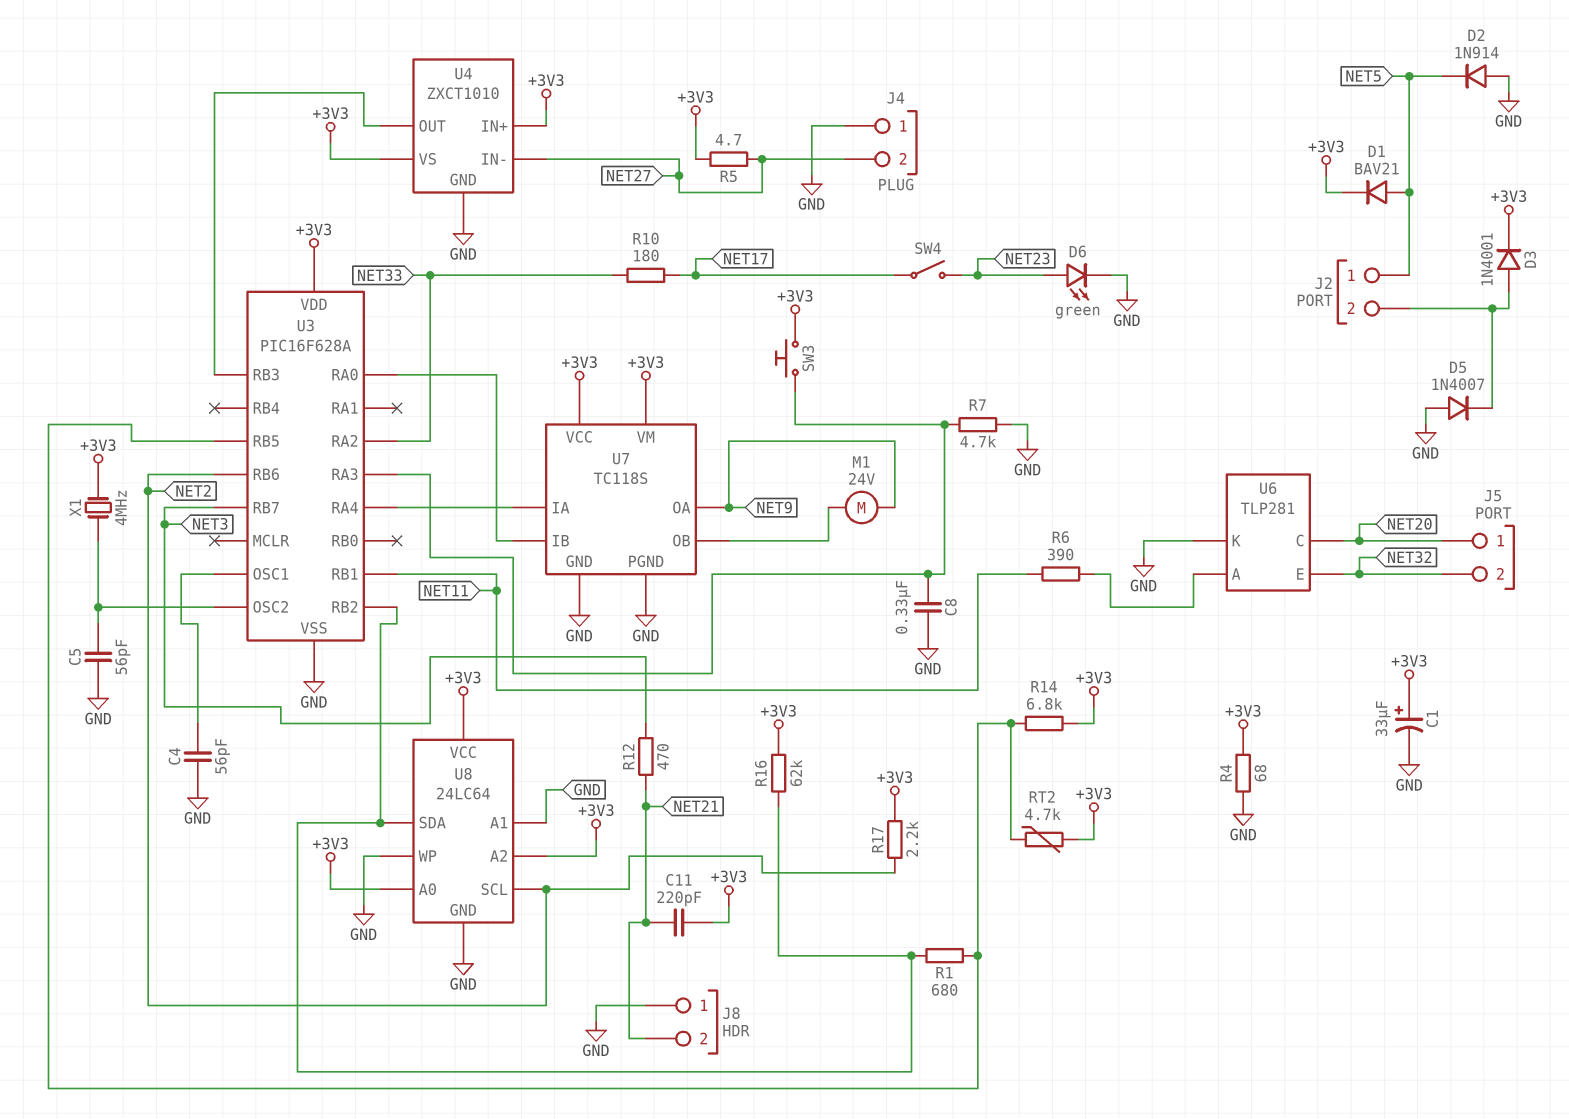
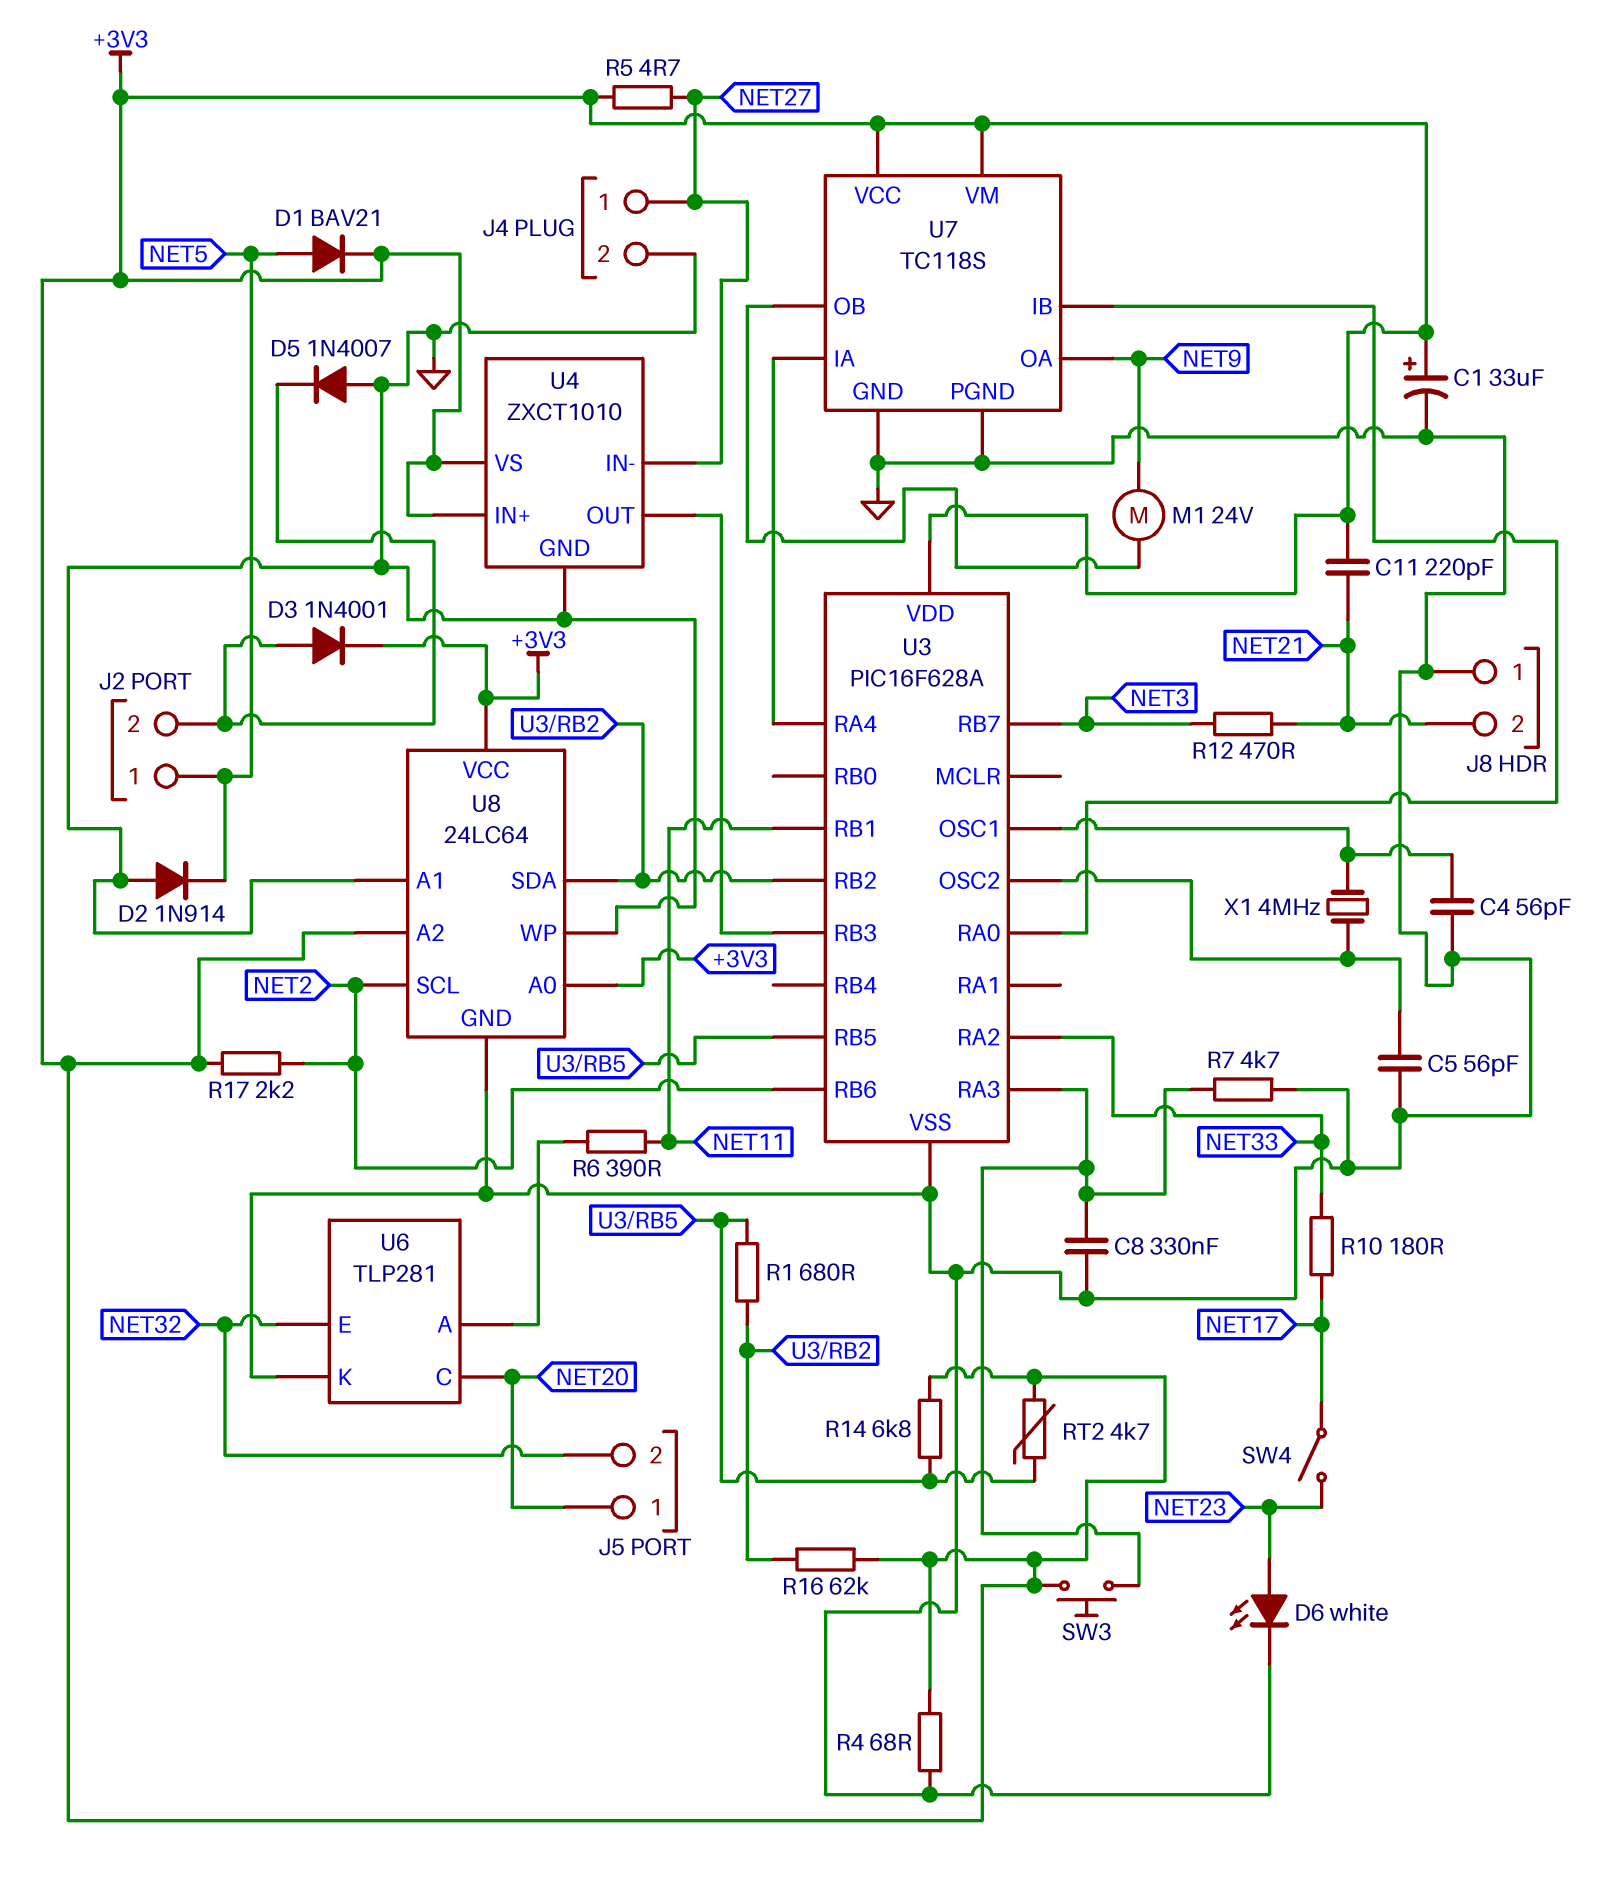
D6: LED green (A NET23, K GND) -> LED white (A NET23, K GND)
J4 pin 1: GND -> NET27
J4 pin 2: NET27 -> GND
X1: 4MHz (+3V3, U3/OSC2) -> 4MHz (U3/OSC1, U3/OSC2)

